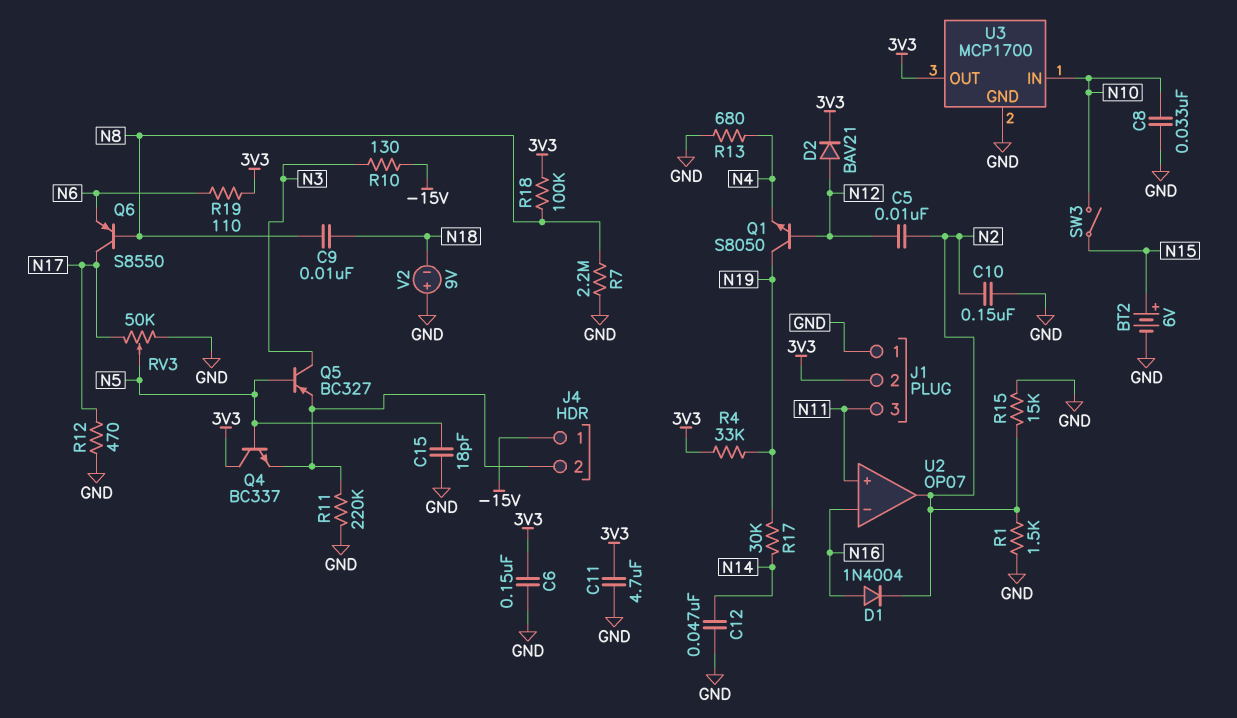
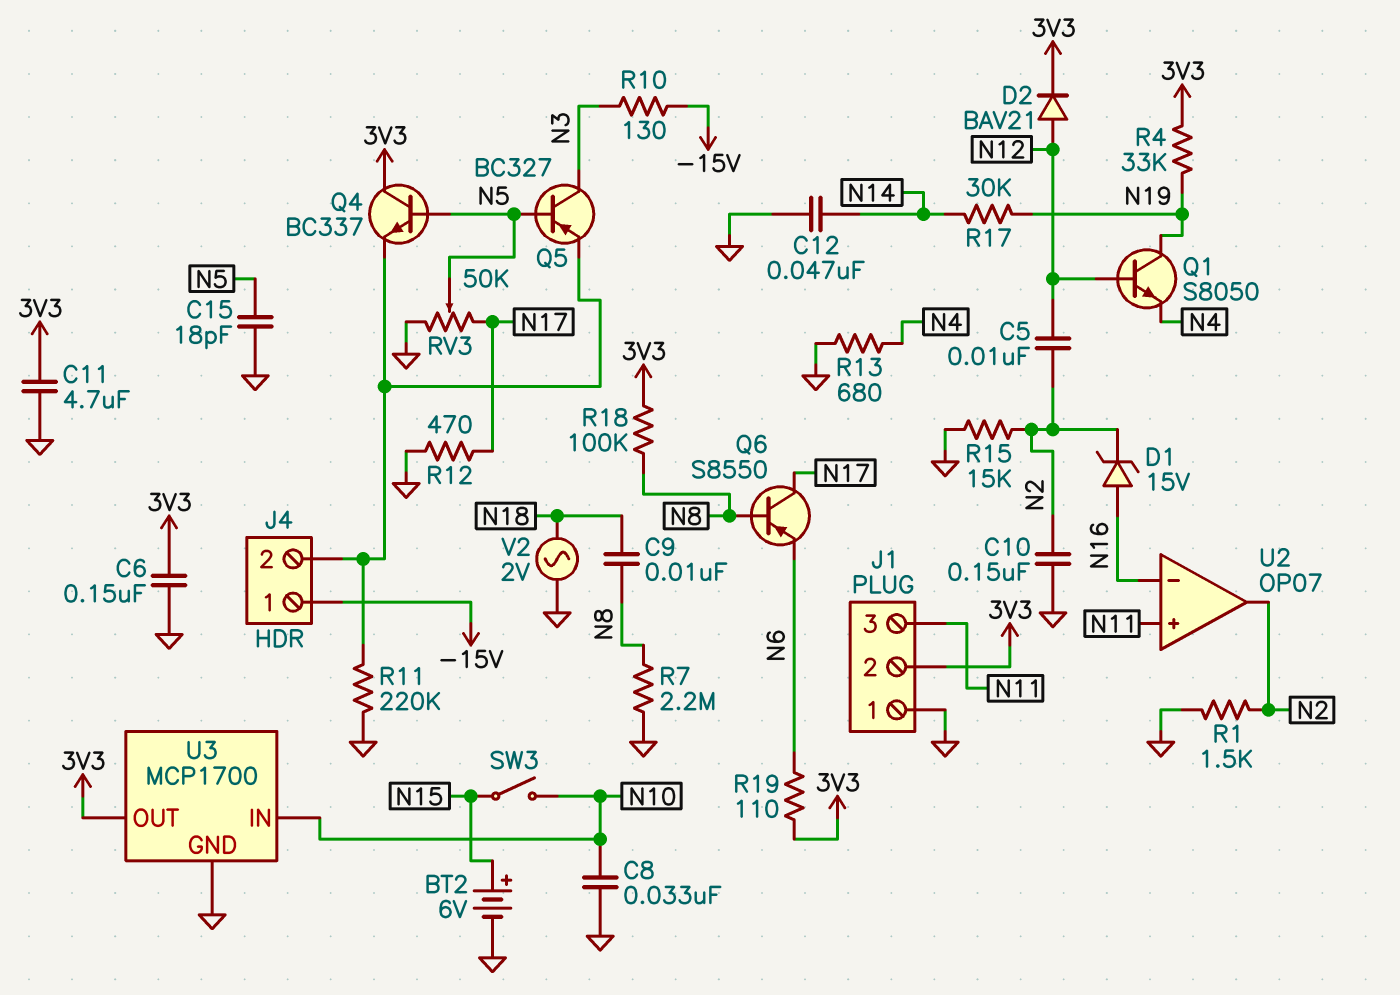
D1: diode 1N4004 (A N16, K N2) -> zener 15V (A N16, K N2)
V2: 9V (plus GND, minus N18) -> AC 2V (GND, N18)

